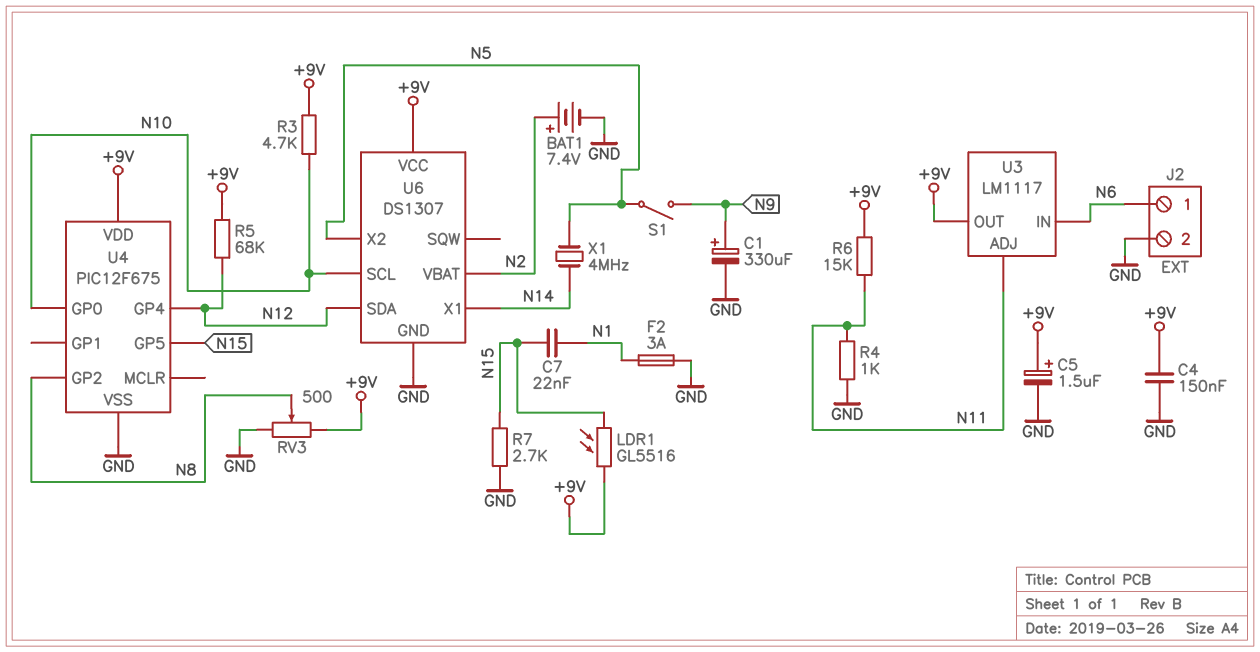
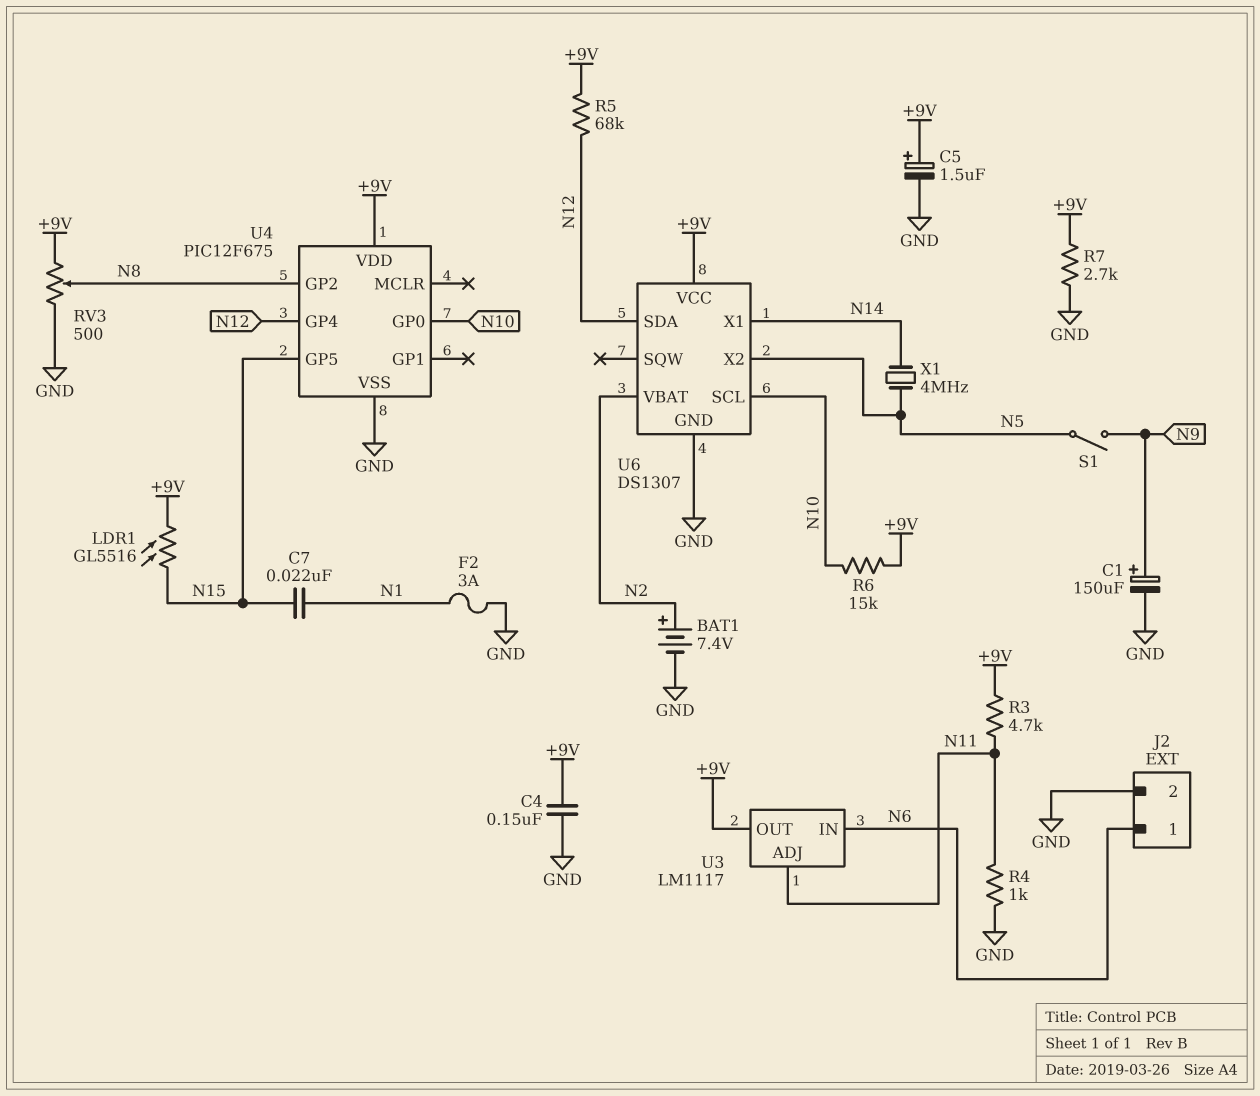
C1: 330uF (plus N9, minus GND) -> 150uF (plus N9, minus GND)
R3: 4.7k (+9V, N10) -> 4.7k (+9V, N11)
R6: 15k (+9V, N11) -> 15k (+9V, N10)
R7: 2.7k (GND, N15) -> 2.7k (+9V, GND)

